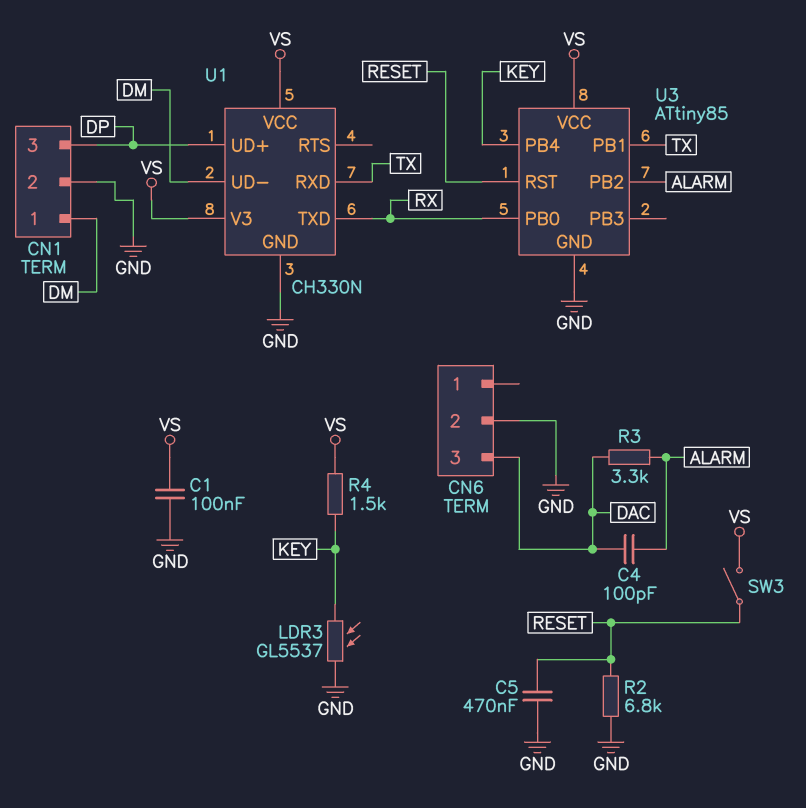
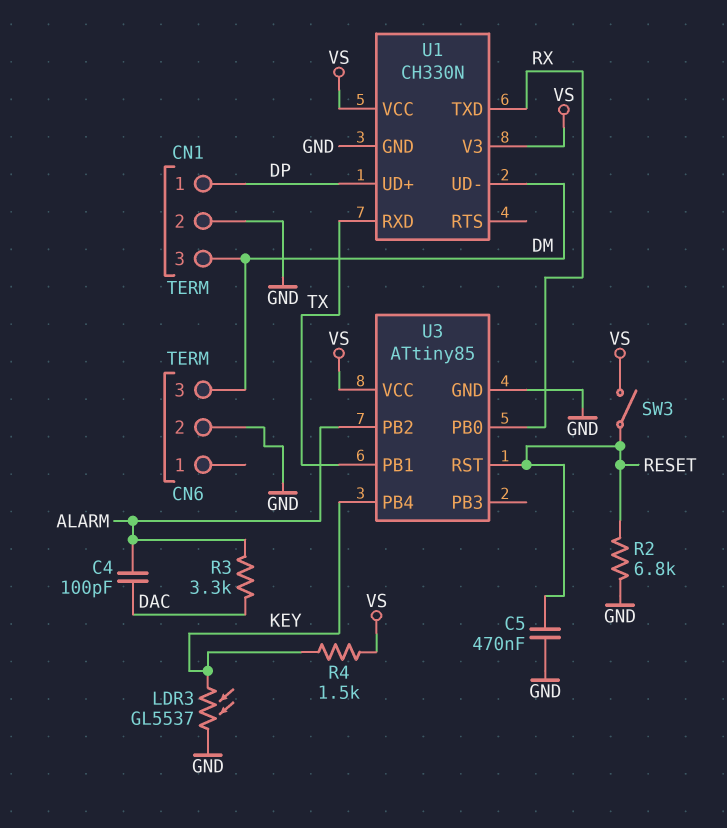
C1: 100nF (GND, VS) -> none
CN1 pin 1: DM -> DP
CN1 pin 3: DP -> DM
CN6 pin 3: DAC -> DM

